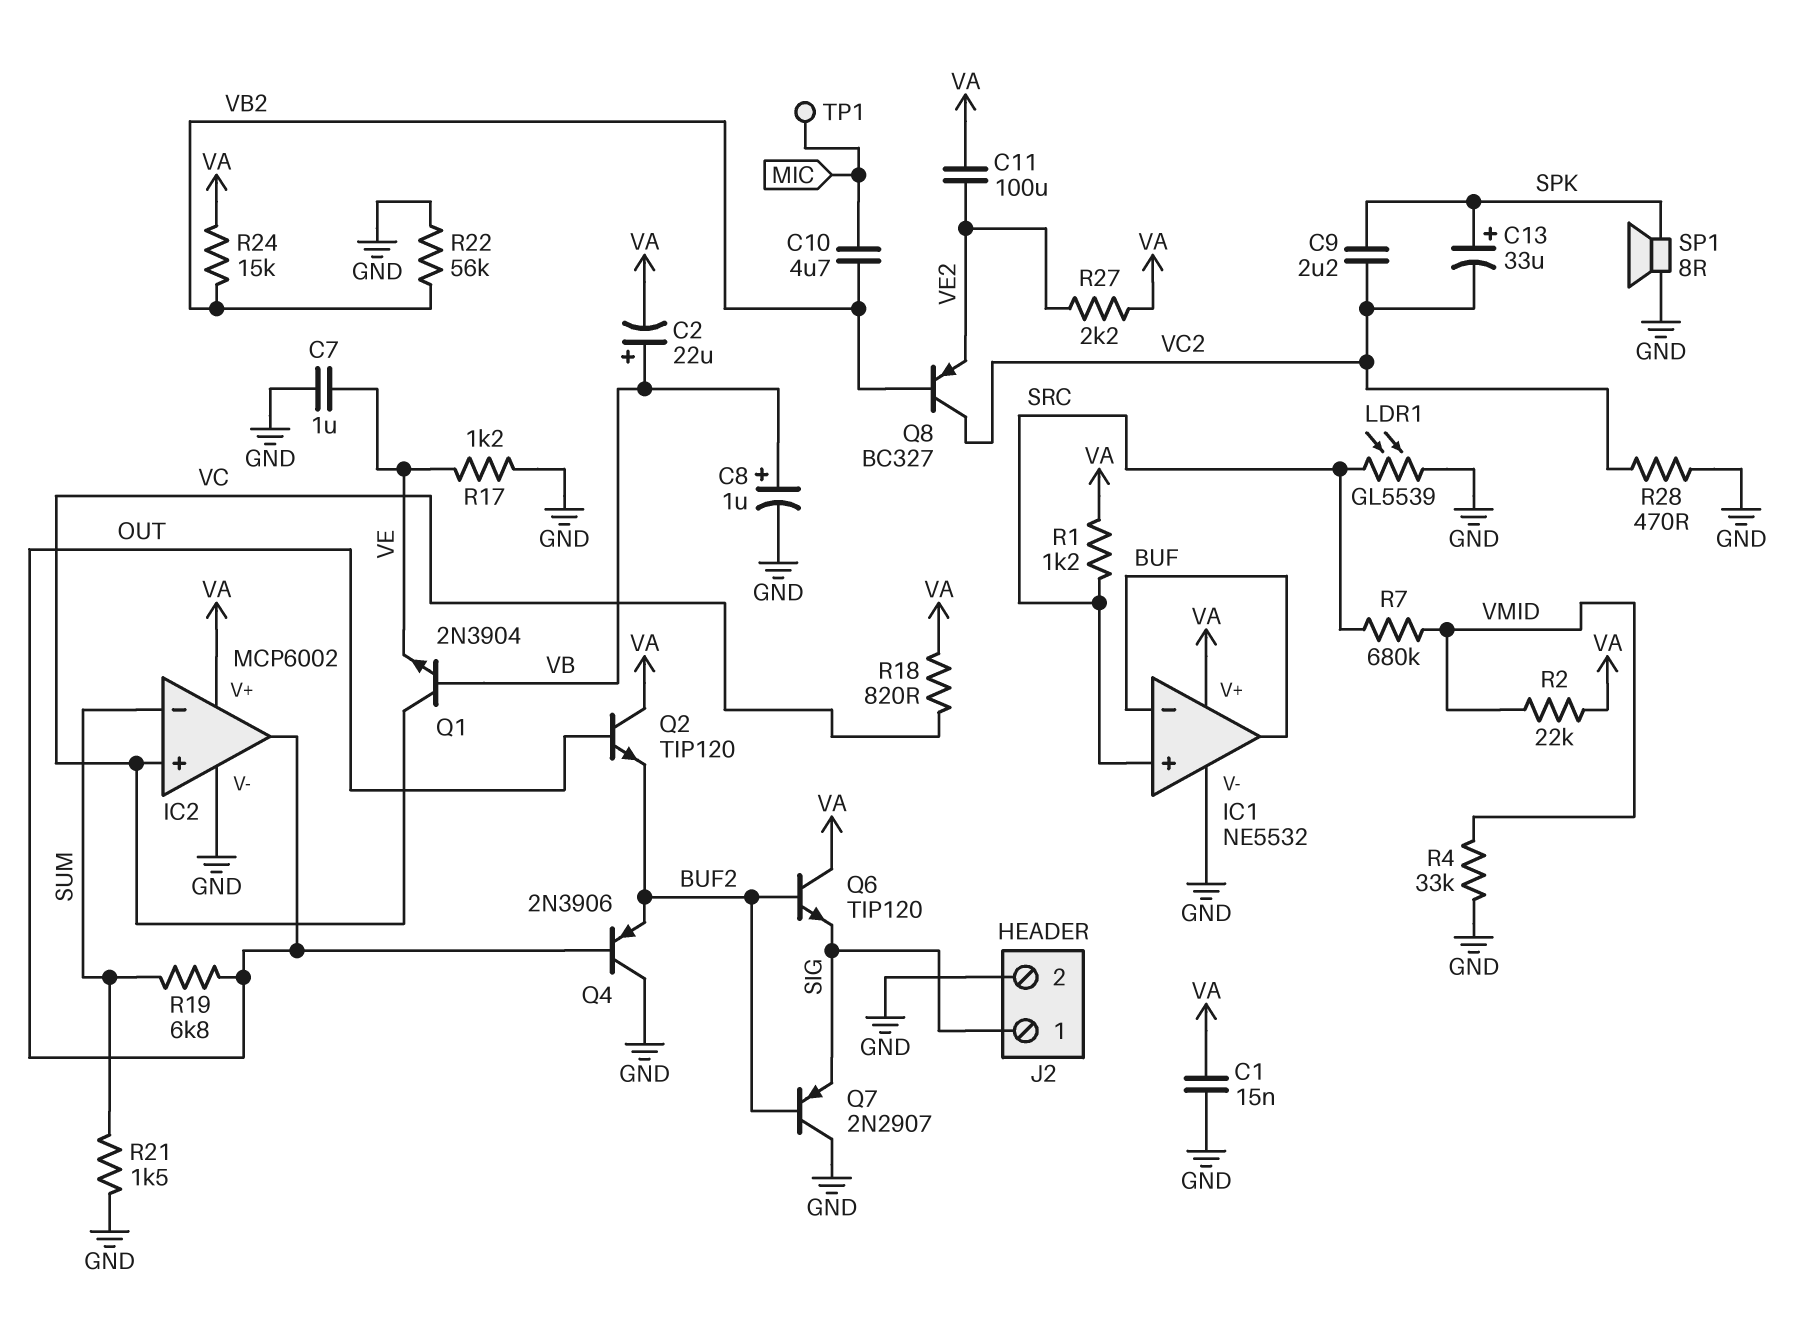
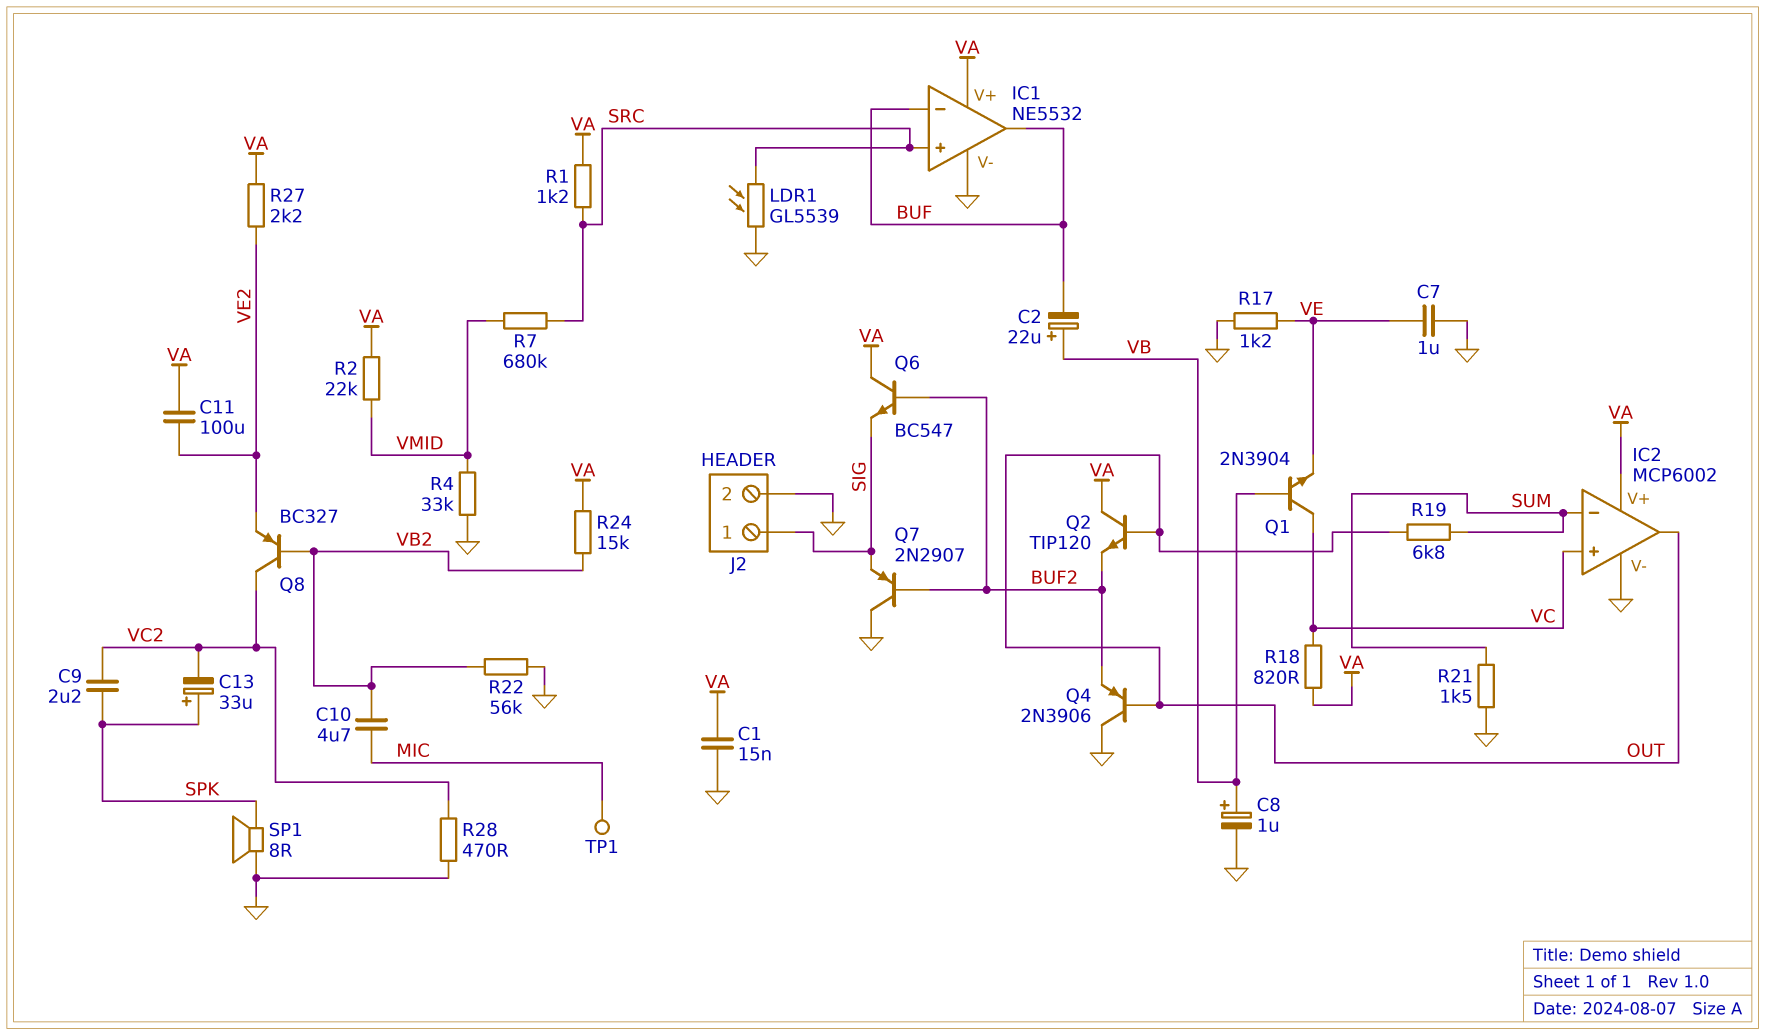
C2: 22uF (plus VB, minus VA) -> 22uF (plus VB, minus BUF)
Q6: NPN TIP120 (B BUF2, C VA, E SIG) -> NPN BC547 (B BUF2, C VA, E SIG)

